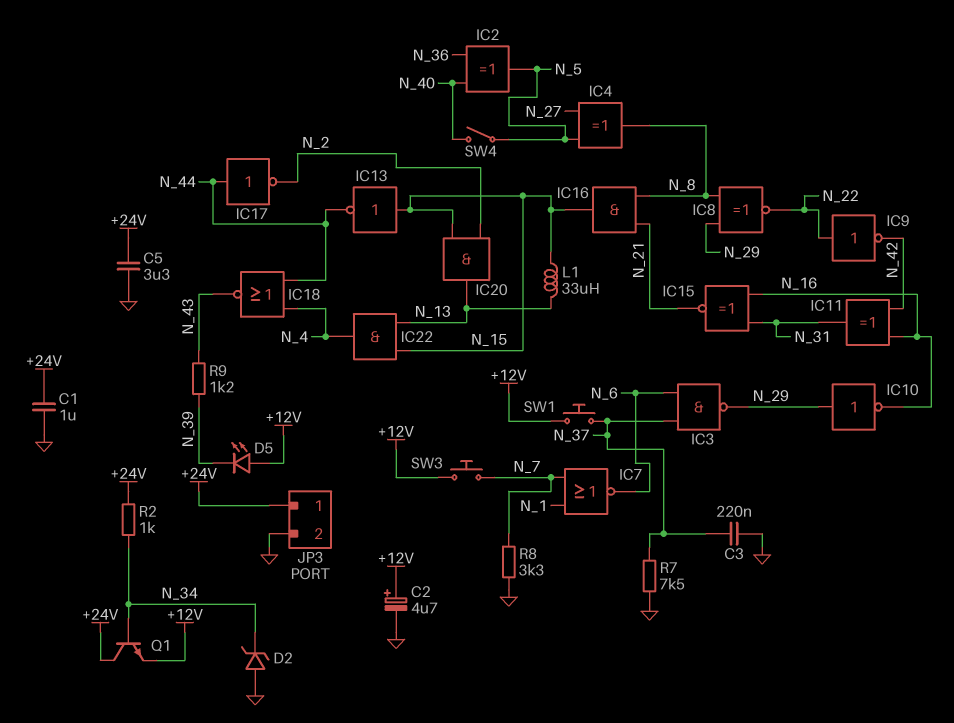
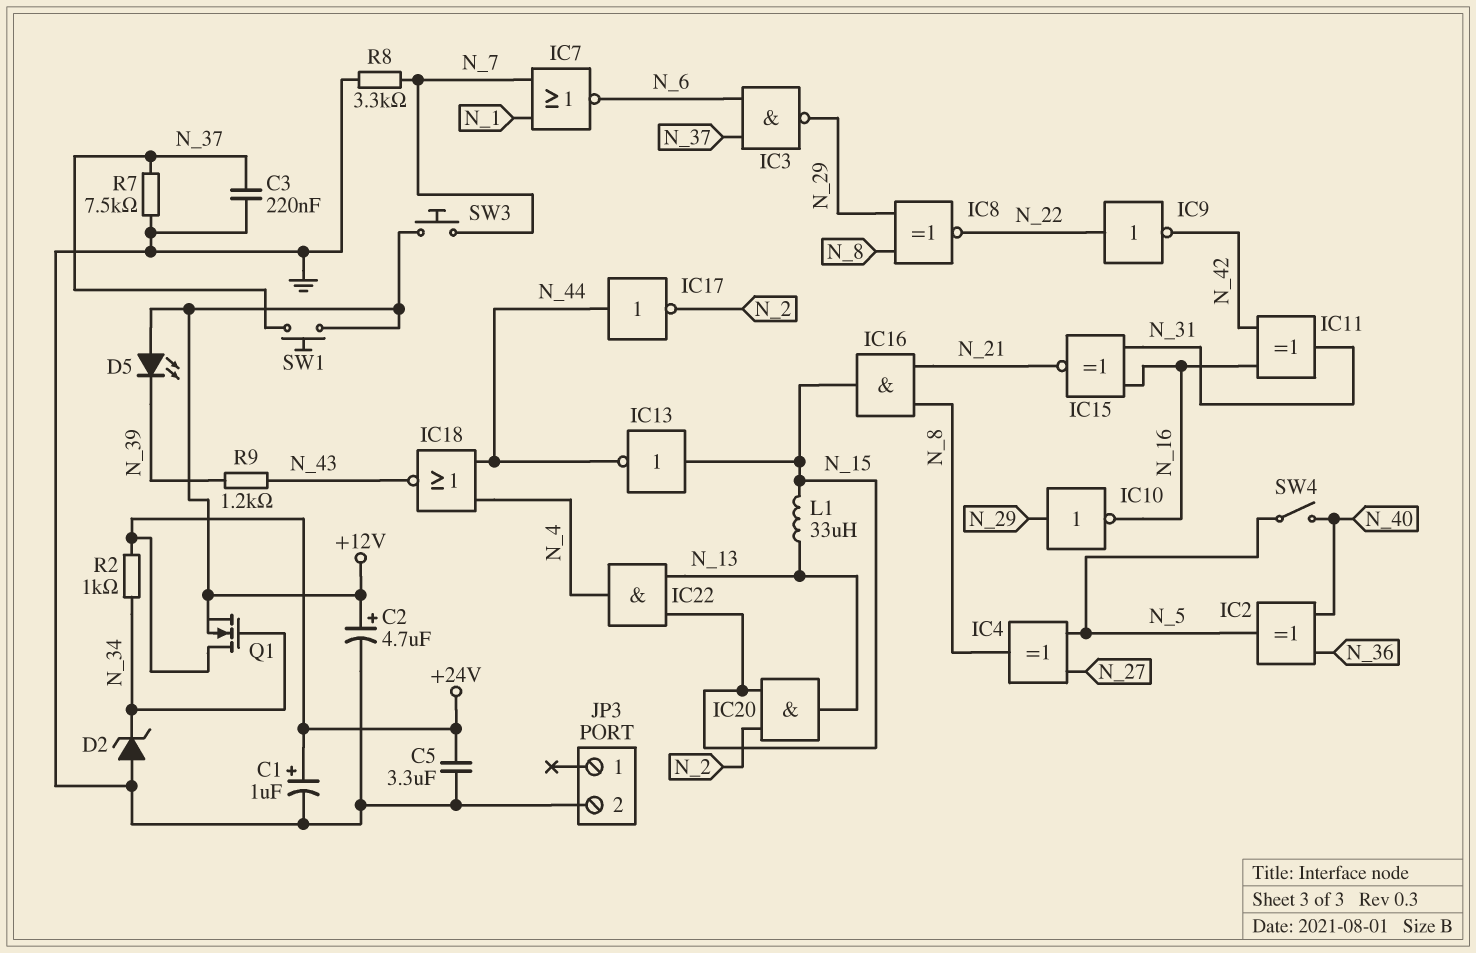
C1: 1uF (+24V, GND) -> 1uF (plus +24V, minus GND)
JP3 pin 1: +24V -> none
Q1: NPN (B N_34, C +24V, E +12V) -> NMOS (G N_34, D +24V, S +12V)

